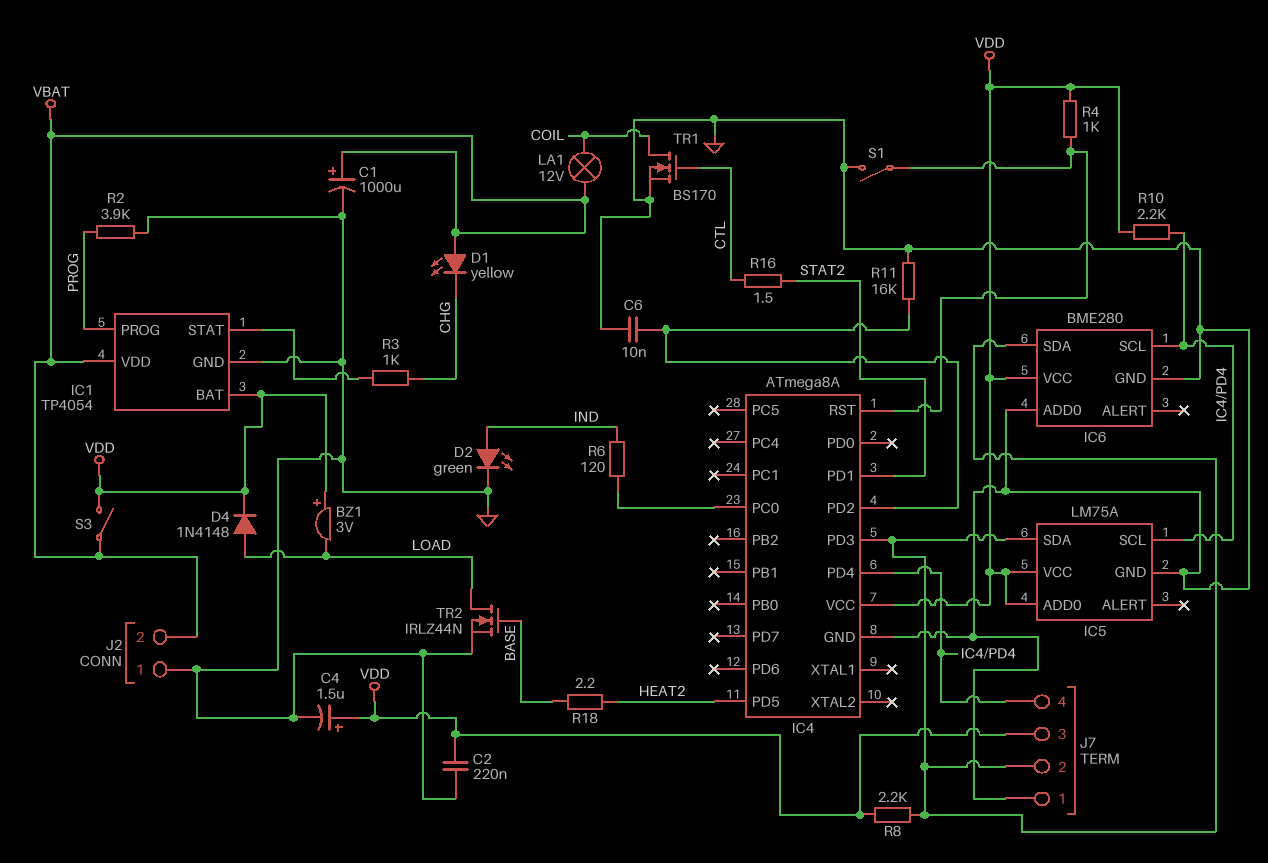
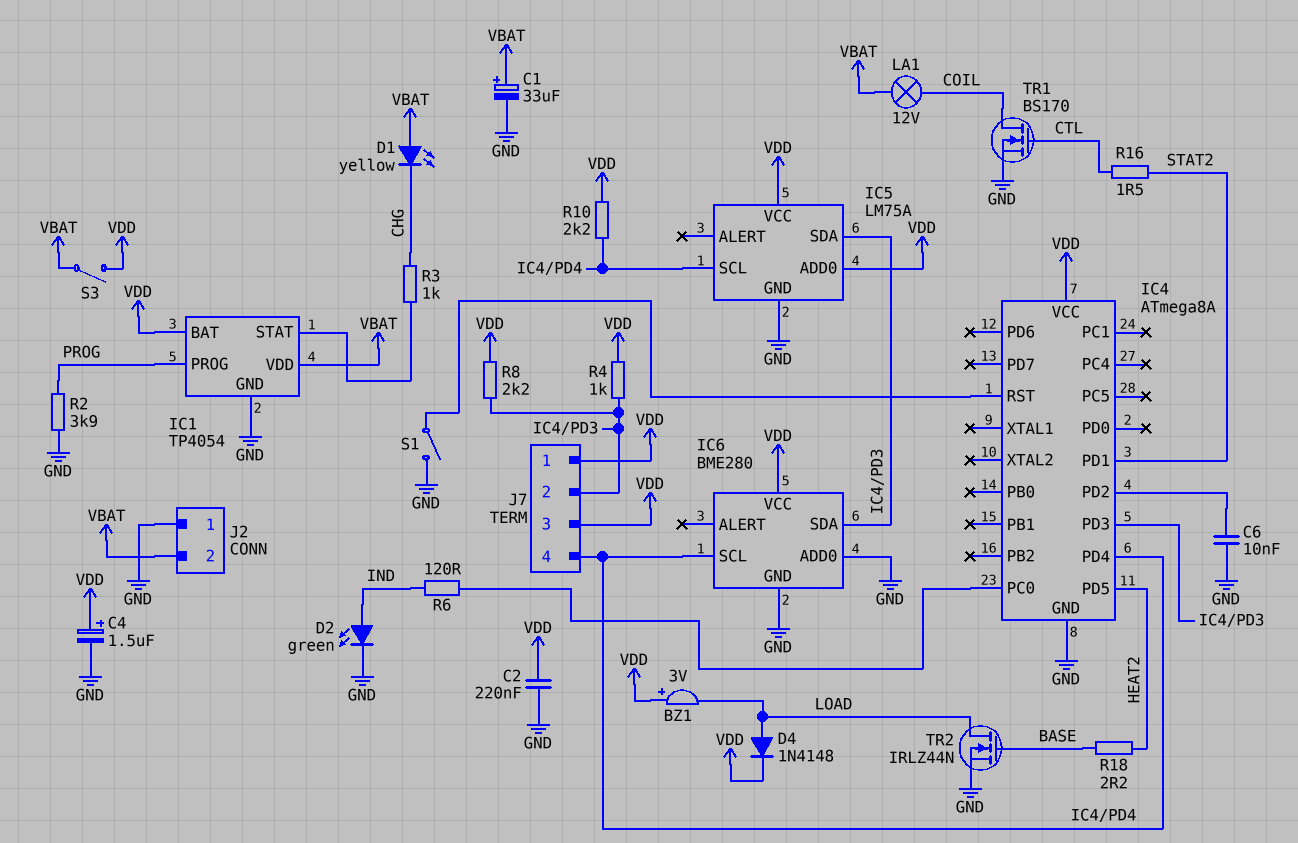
C1: 1000uF (plus VBAT, minus GND) -> 33uF (plus VBAT, minus GND)
J7 pin 1: GND -> VDD
R4: 1k (IC4/RST, VDD) -> 1k (IC4/PD3, VDD)
R11: 16k (GND, IC4/PD2) -> none

